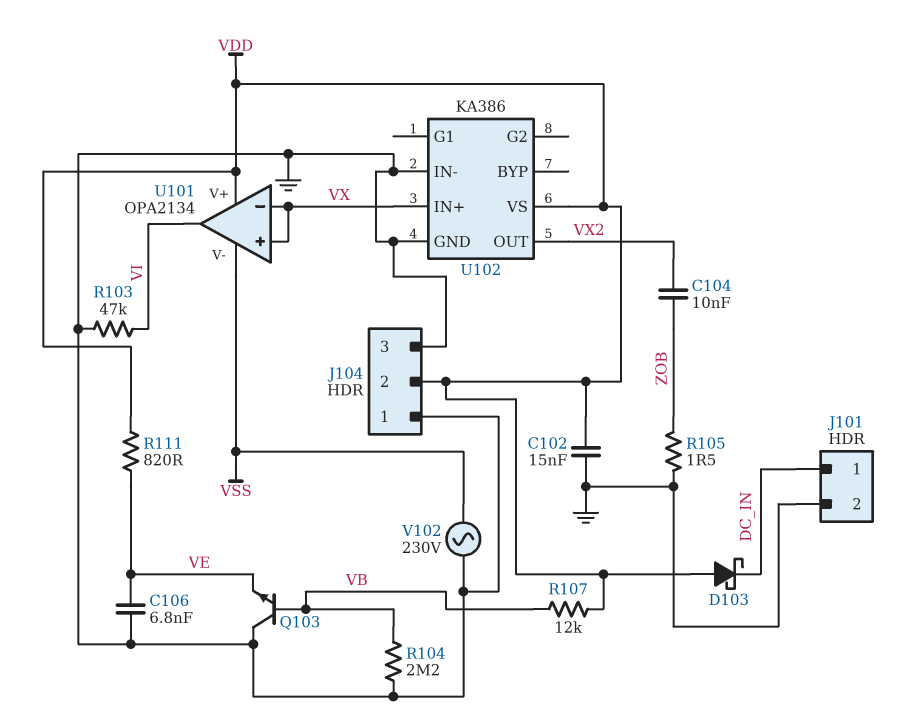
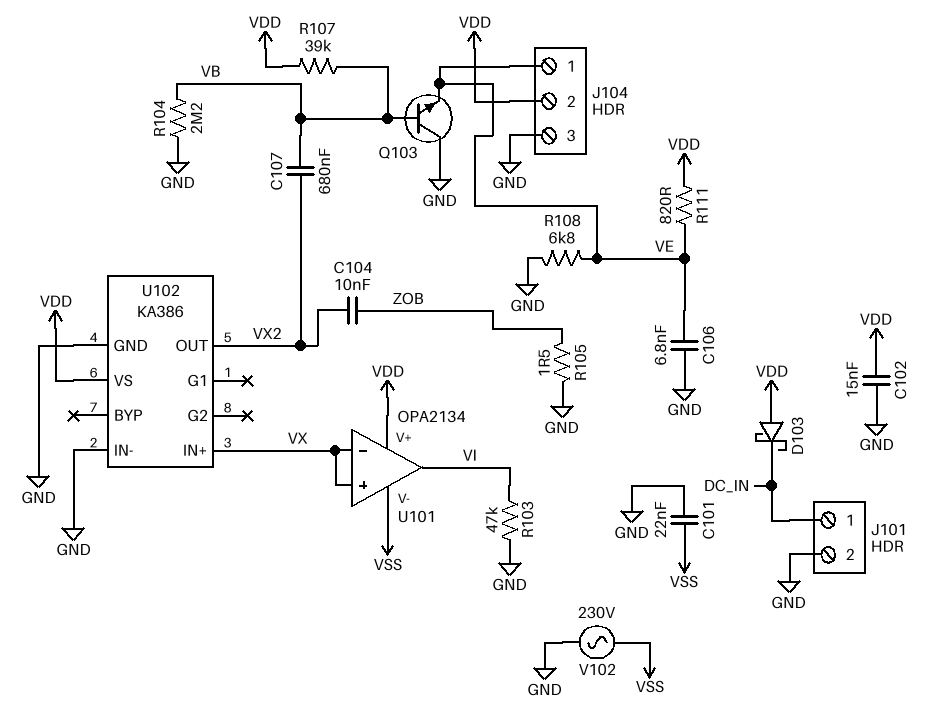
C101: none -> 22nF (GND, VSS)
C107: none -> 680nF (VB, VX2)
J104 pin 1: GND -> VE
R107: 12k (VB, VDD) -> 39k (VB, VDD)
R108: none -> 6.8k (GND, VE)

